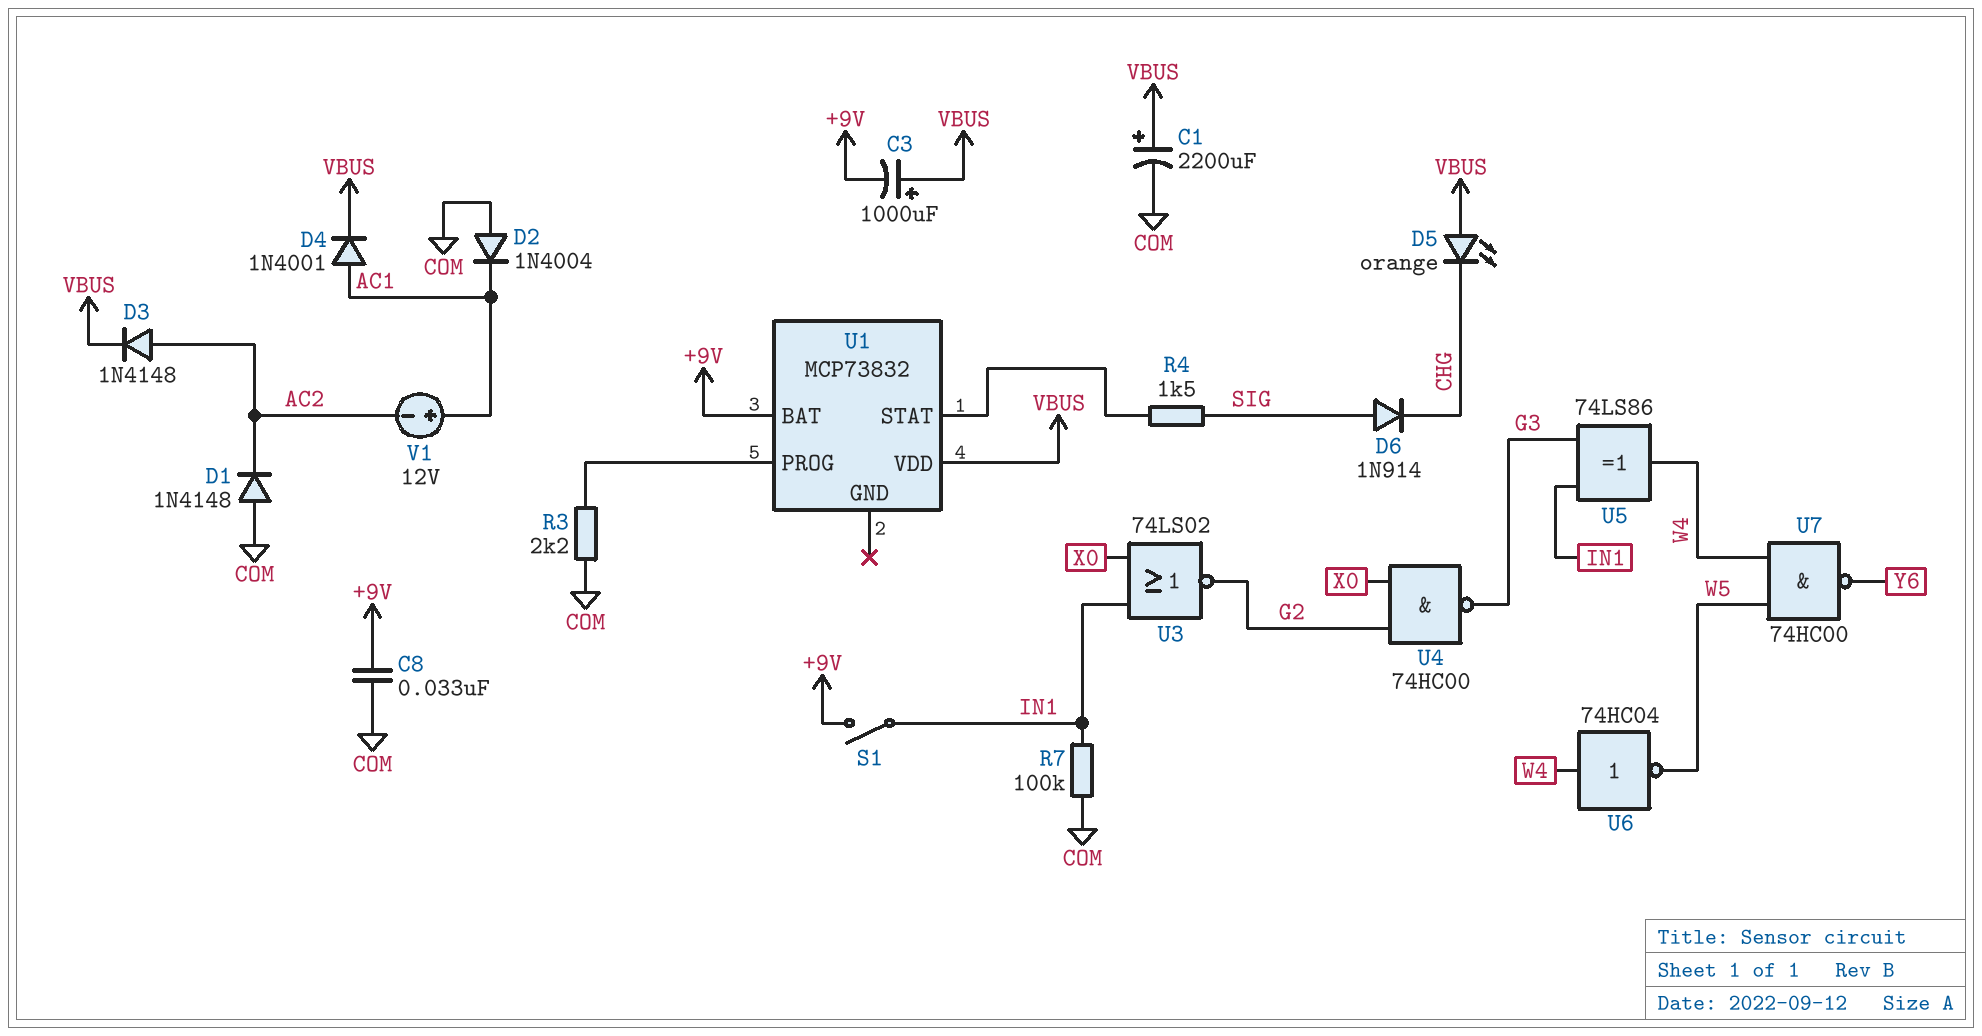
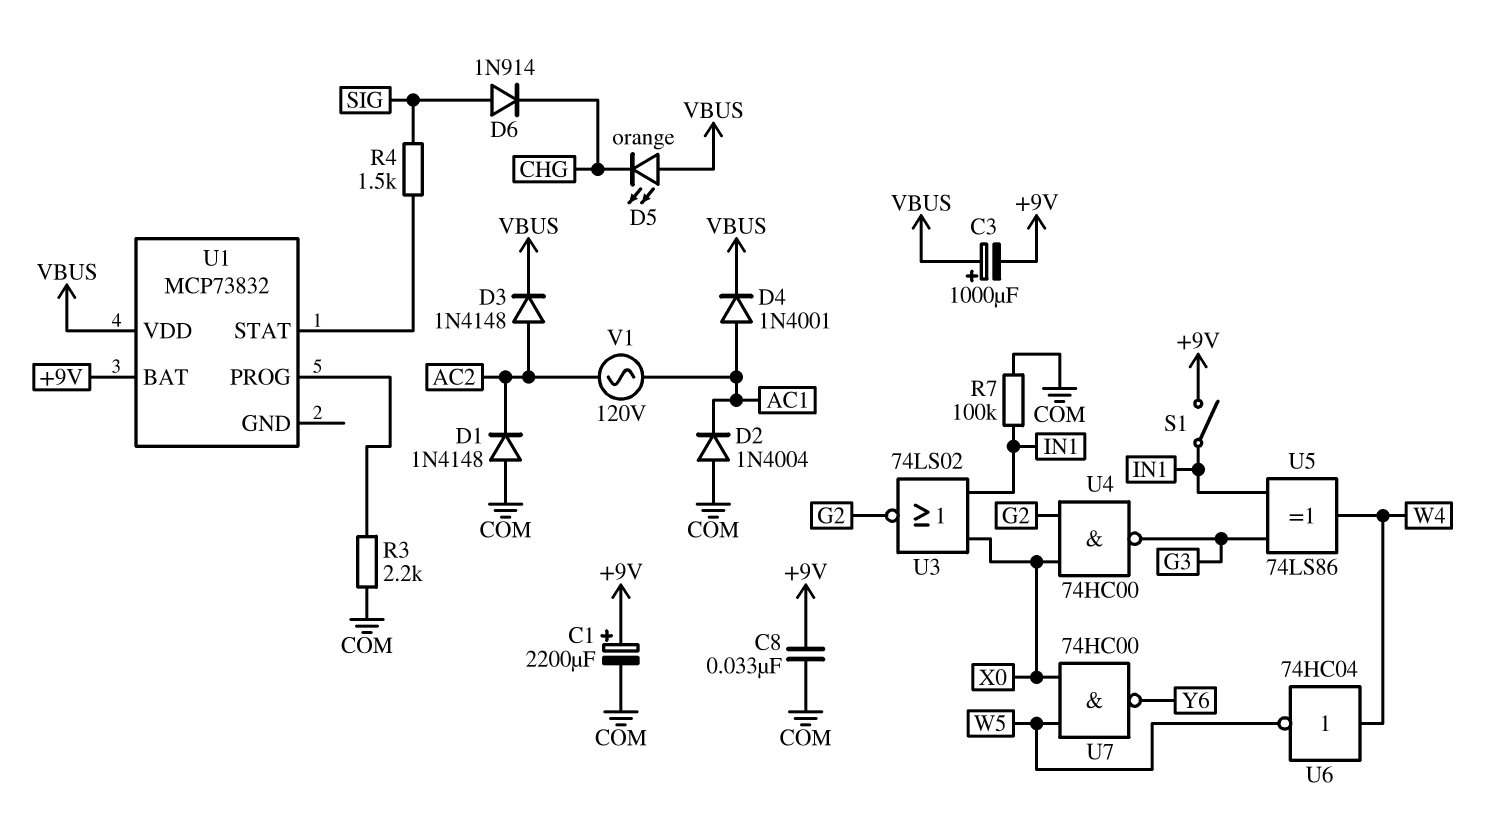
C1: 2200uF (plus VBUS, minus COM) -> 2200uF (plus +9V, minus COM)
U7: NAND 74HC00 (in W4, in W5, out Y6) -> NAND 74HC00 (in W5, in X0, out Y6)
V1: 12V (plus AC1, minus AC2) -> AC 120V (AC1, AC2)

